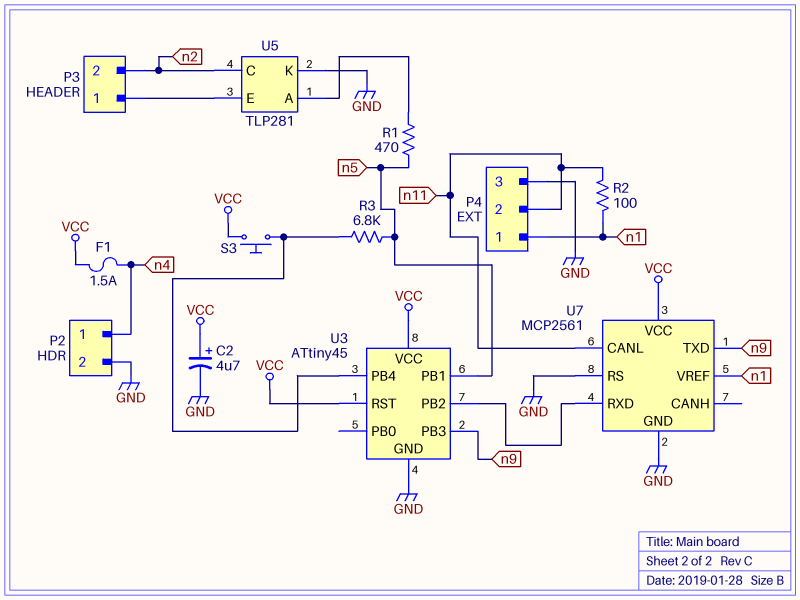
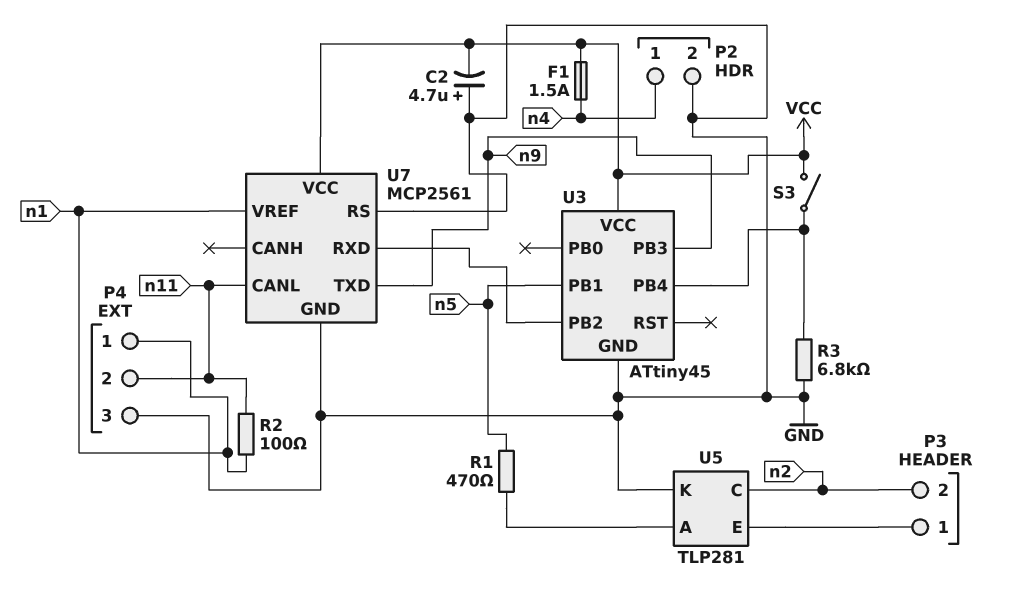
C2: 4.7uF (plus VCC, minus GND) -> 4.7uF (plus GND, minus VCC)
R3: 6.8k (U3/PB4, n5) -> 6.8k (GND, U3/PB4)
S3: button (U3/PB4, VCC) -> switch (U3/PB4, VCC)
U3 pin RST: VCC -> none

